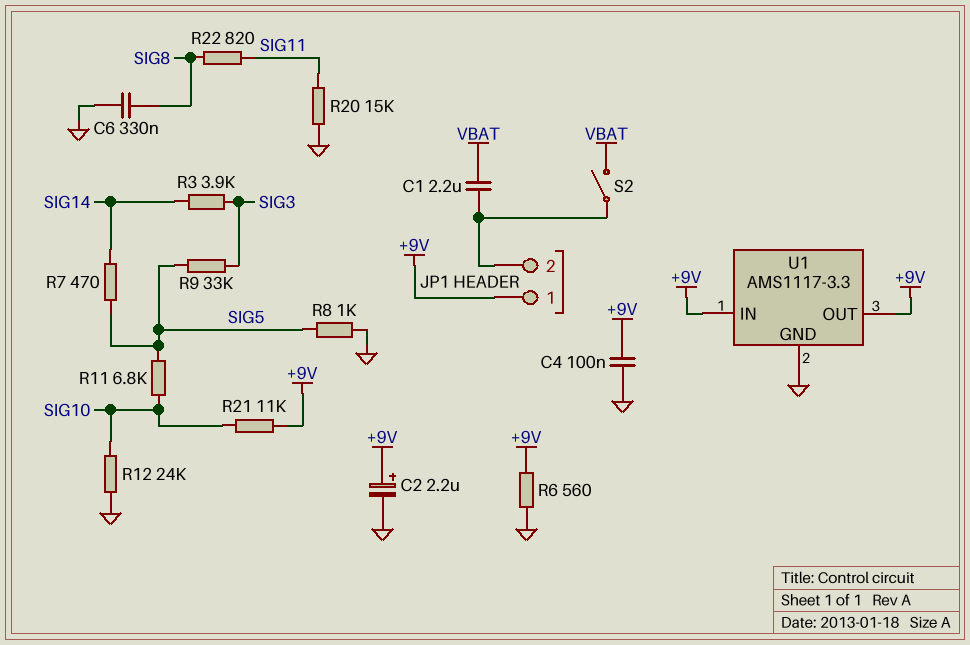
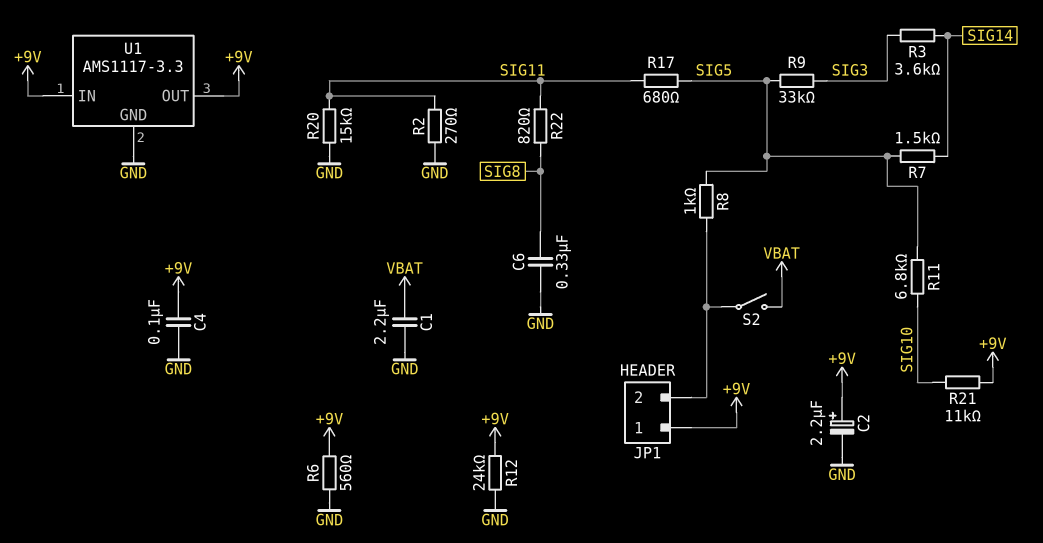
C1: 2.2uF (JP1/2, VBAT) -> 2.2uF (GND, VBAT)
R2: none -> 270 (GND, SIG11)
R3: 3.9k (SIG3, SIG14) -> 3.6k (SIG3, SIG14)
R7: 470 (SIG5, SIG14) -> 1.5k (SIG5, SIG14)
R8: 1k (GND, SIG5) -> 1k (JP1/2, SIG5)
R12: 24k (GND, SIG10) -> 24k (+9V, GND)
R17: none -> 680 (SIG5, SIG11)

